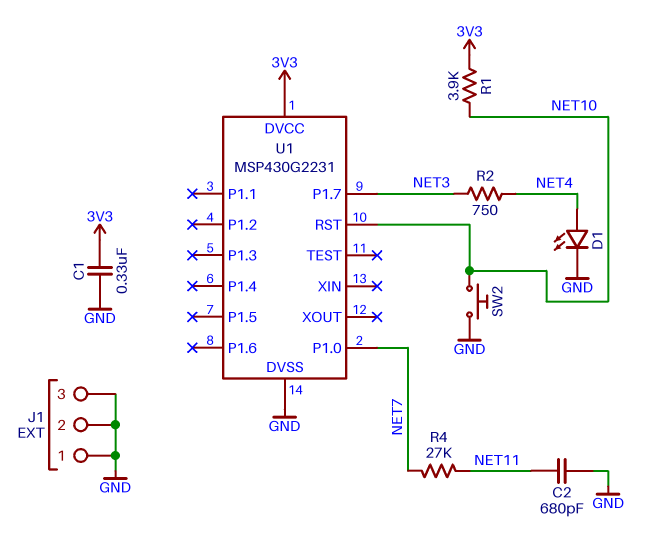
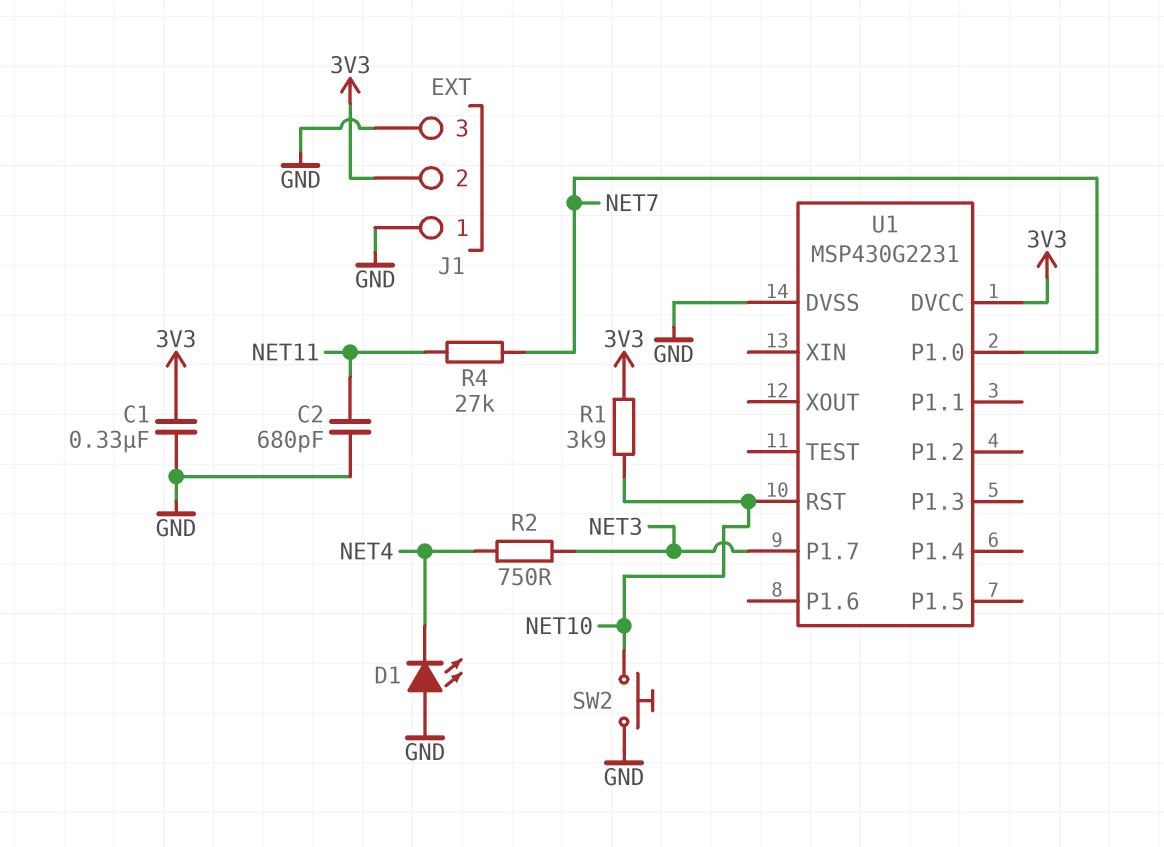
D1: LED (A NET4, K GND) -> LED (A GND, K NET4)
J1 pin 2: GND -> 3V3

